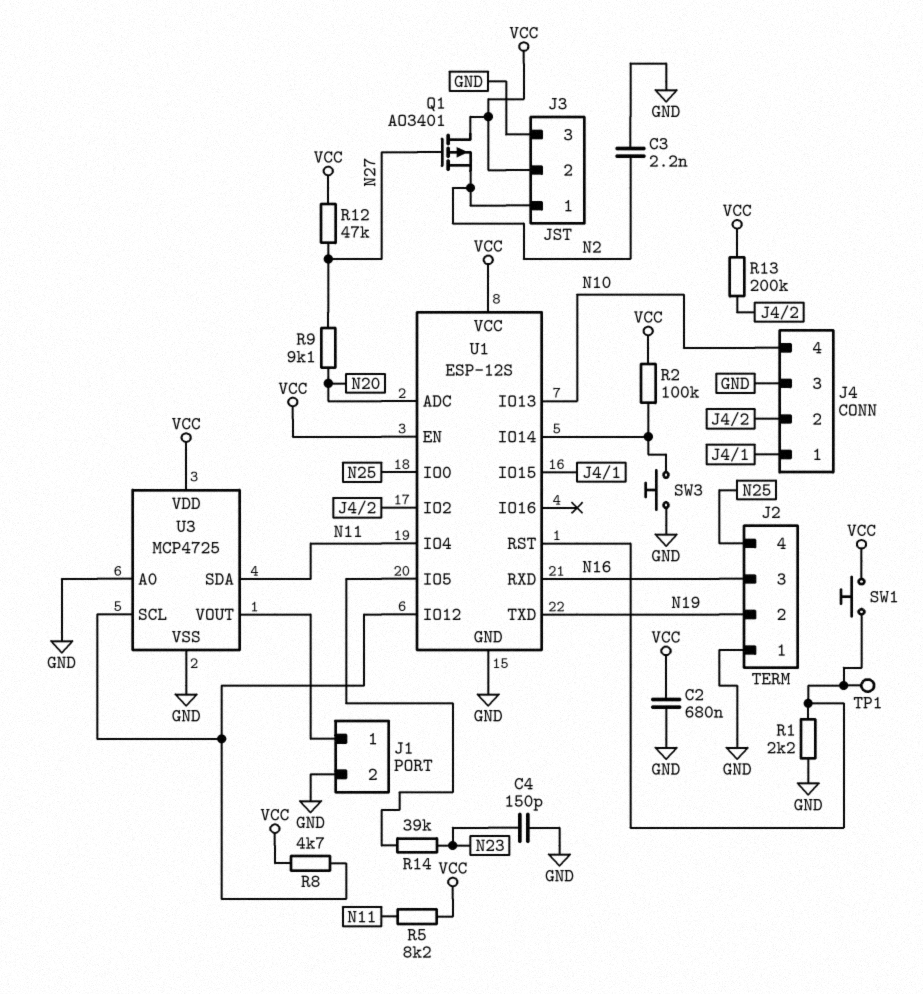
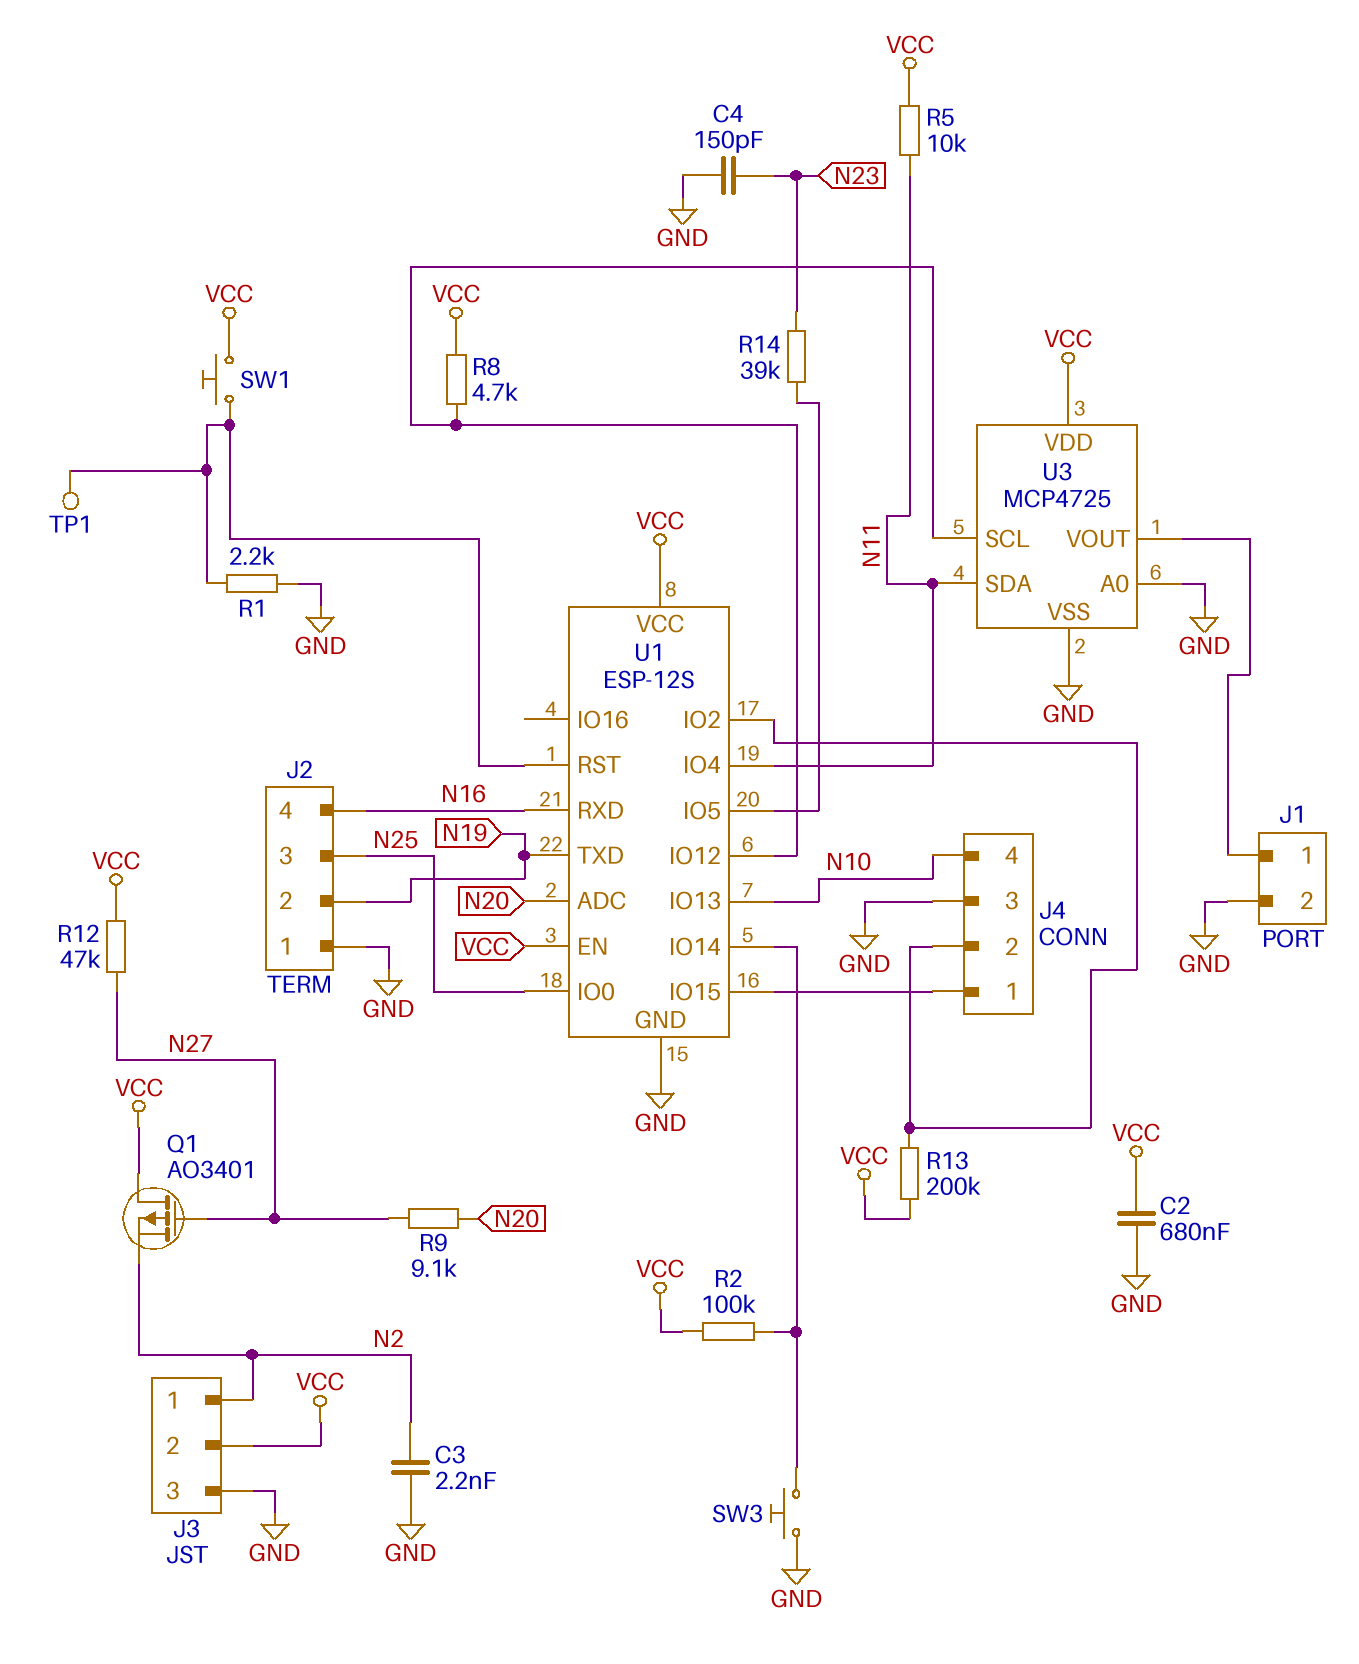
J2 pin 3: N16 -> N25
J2 pin 4: N25 -> N16
R5: 8.2k (N11, VCC) -> 10k (N11, VCC)

